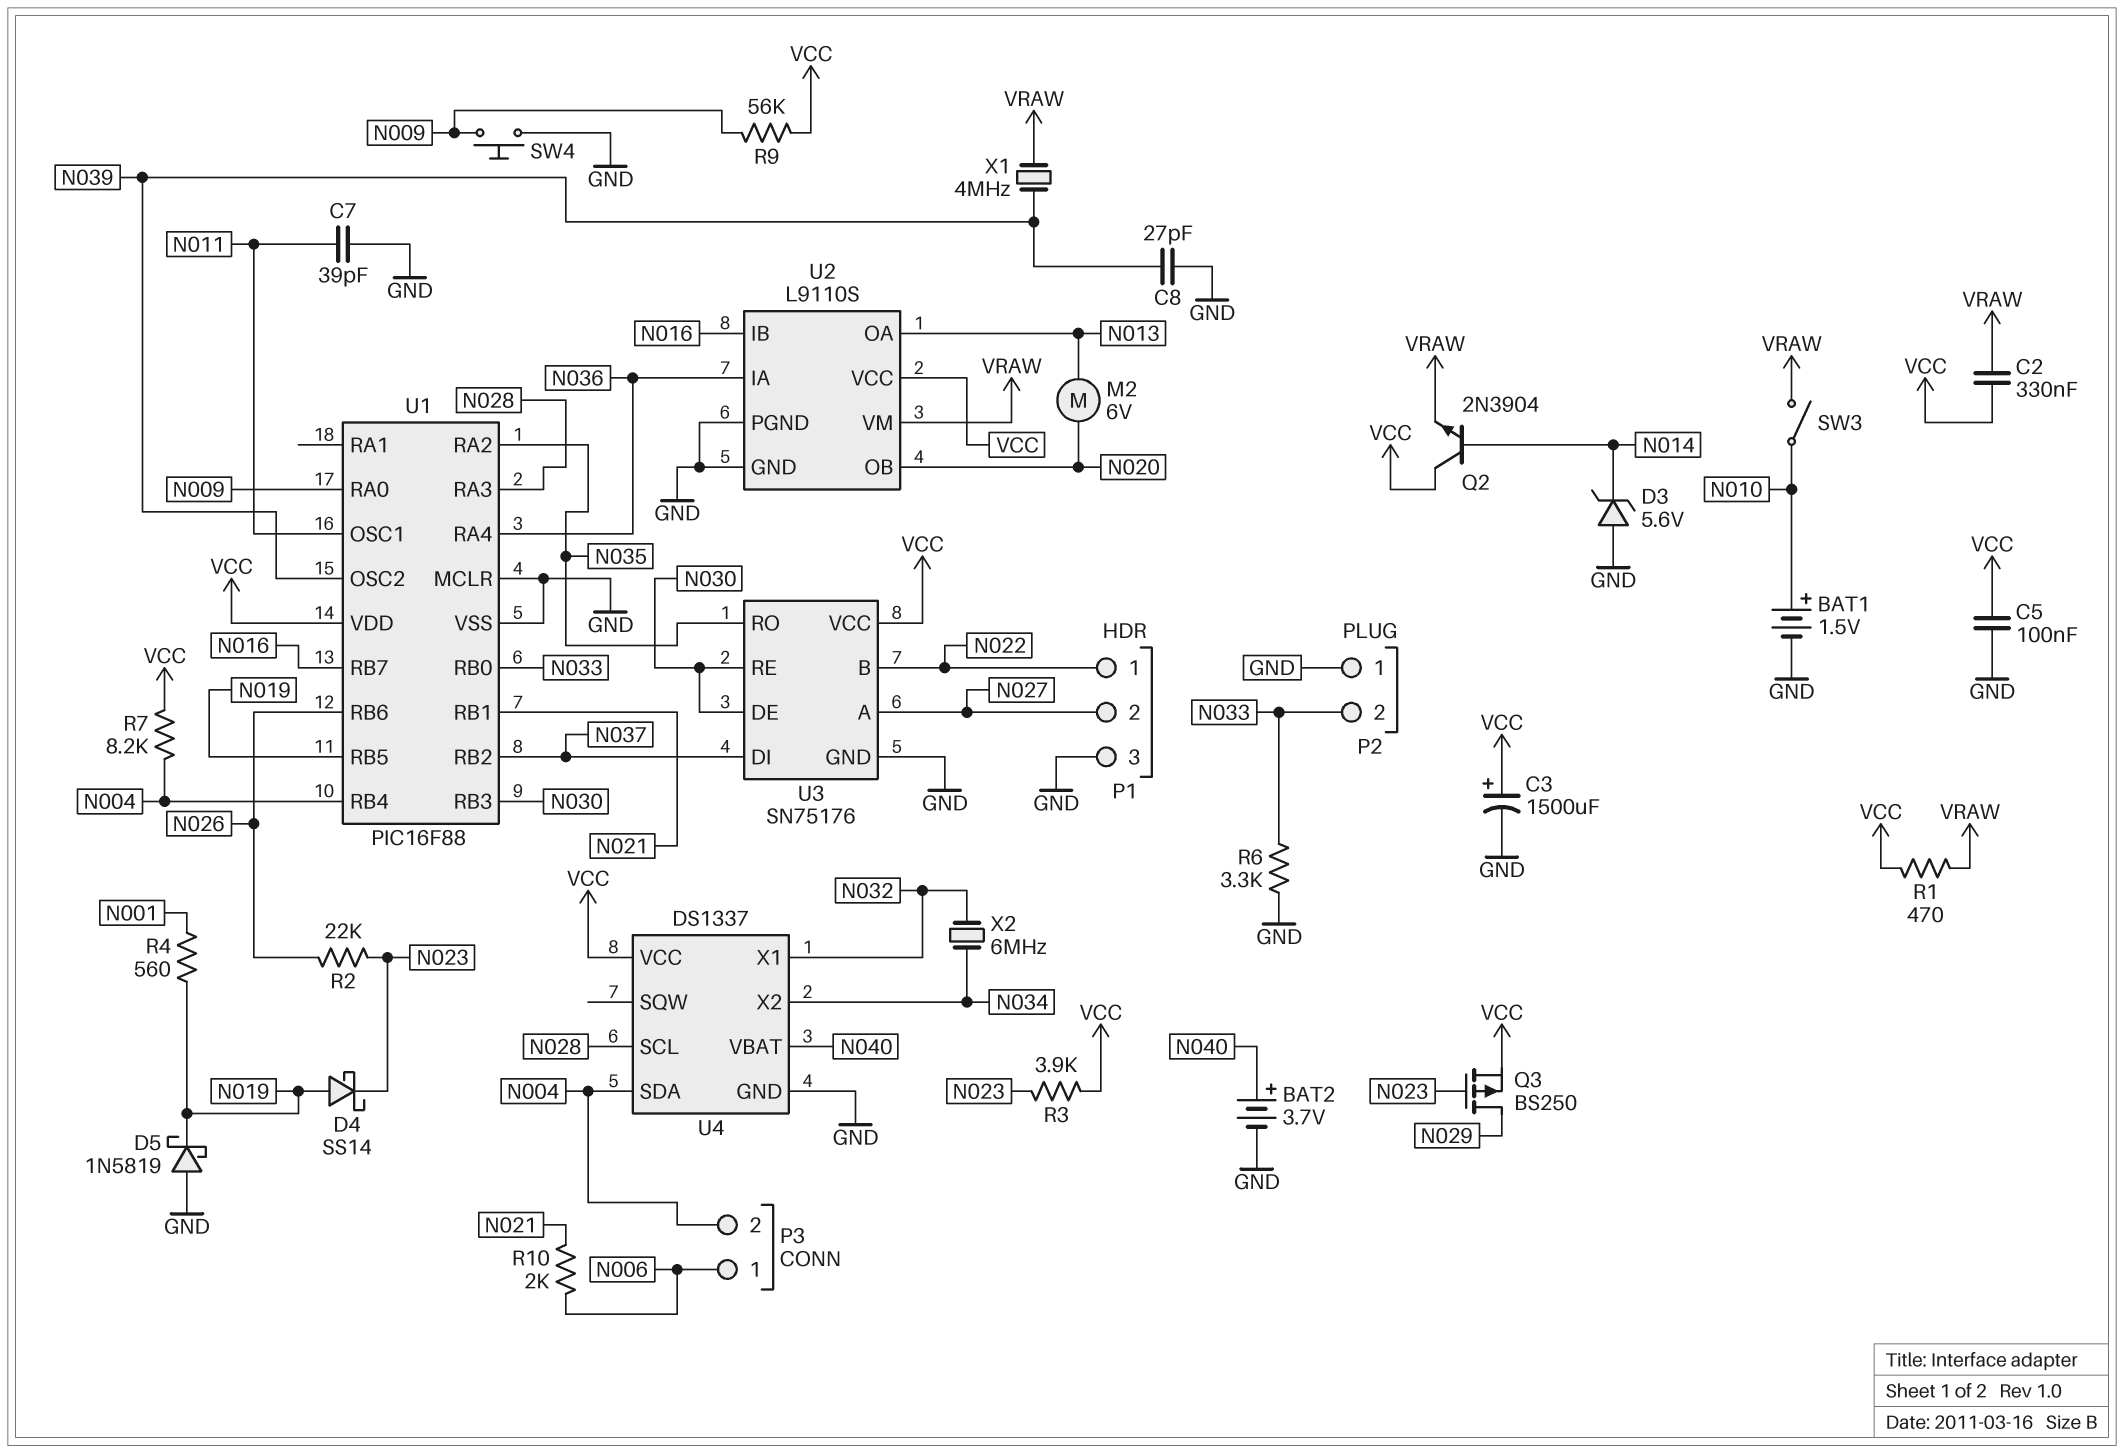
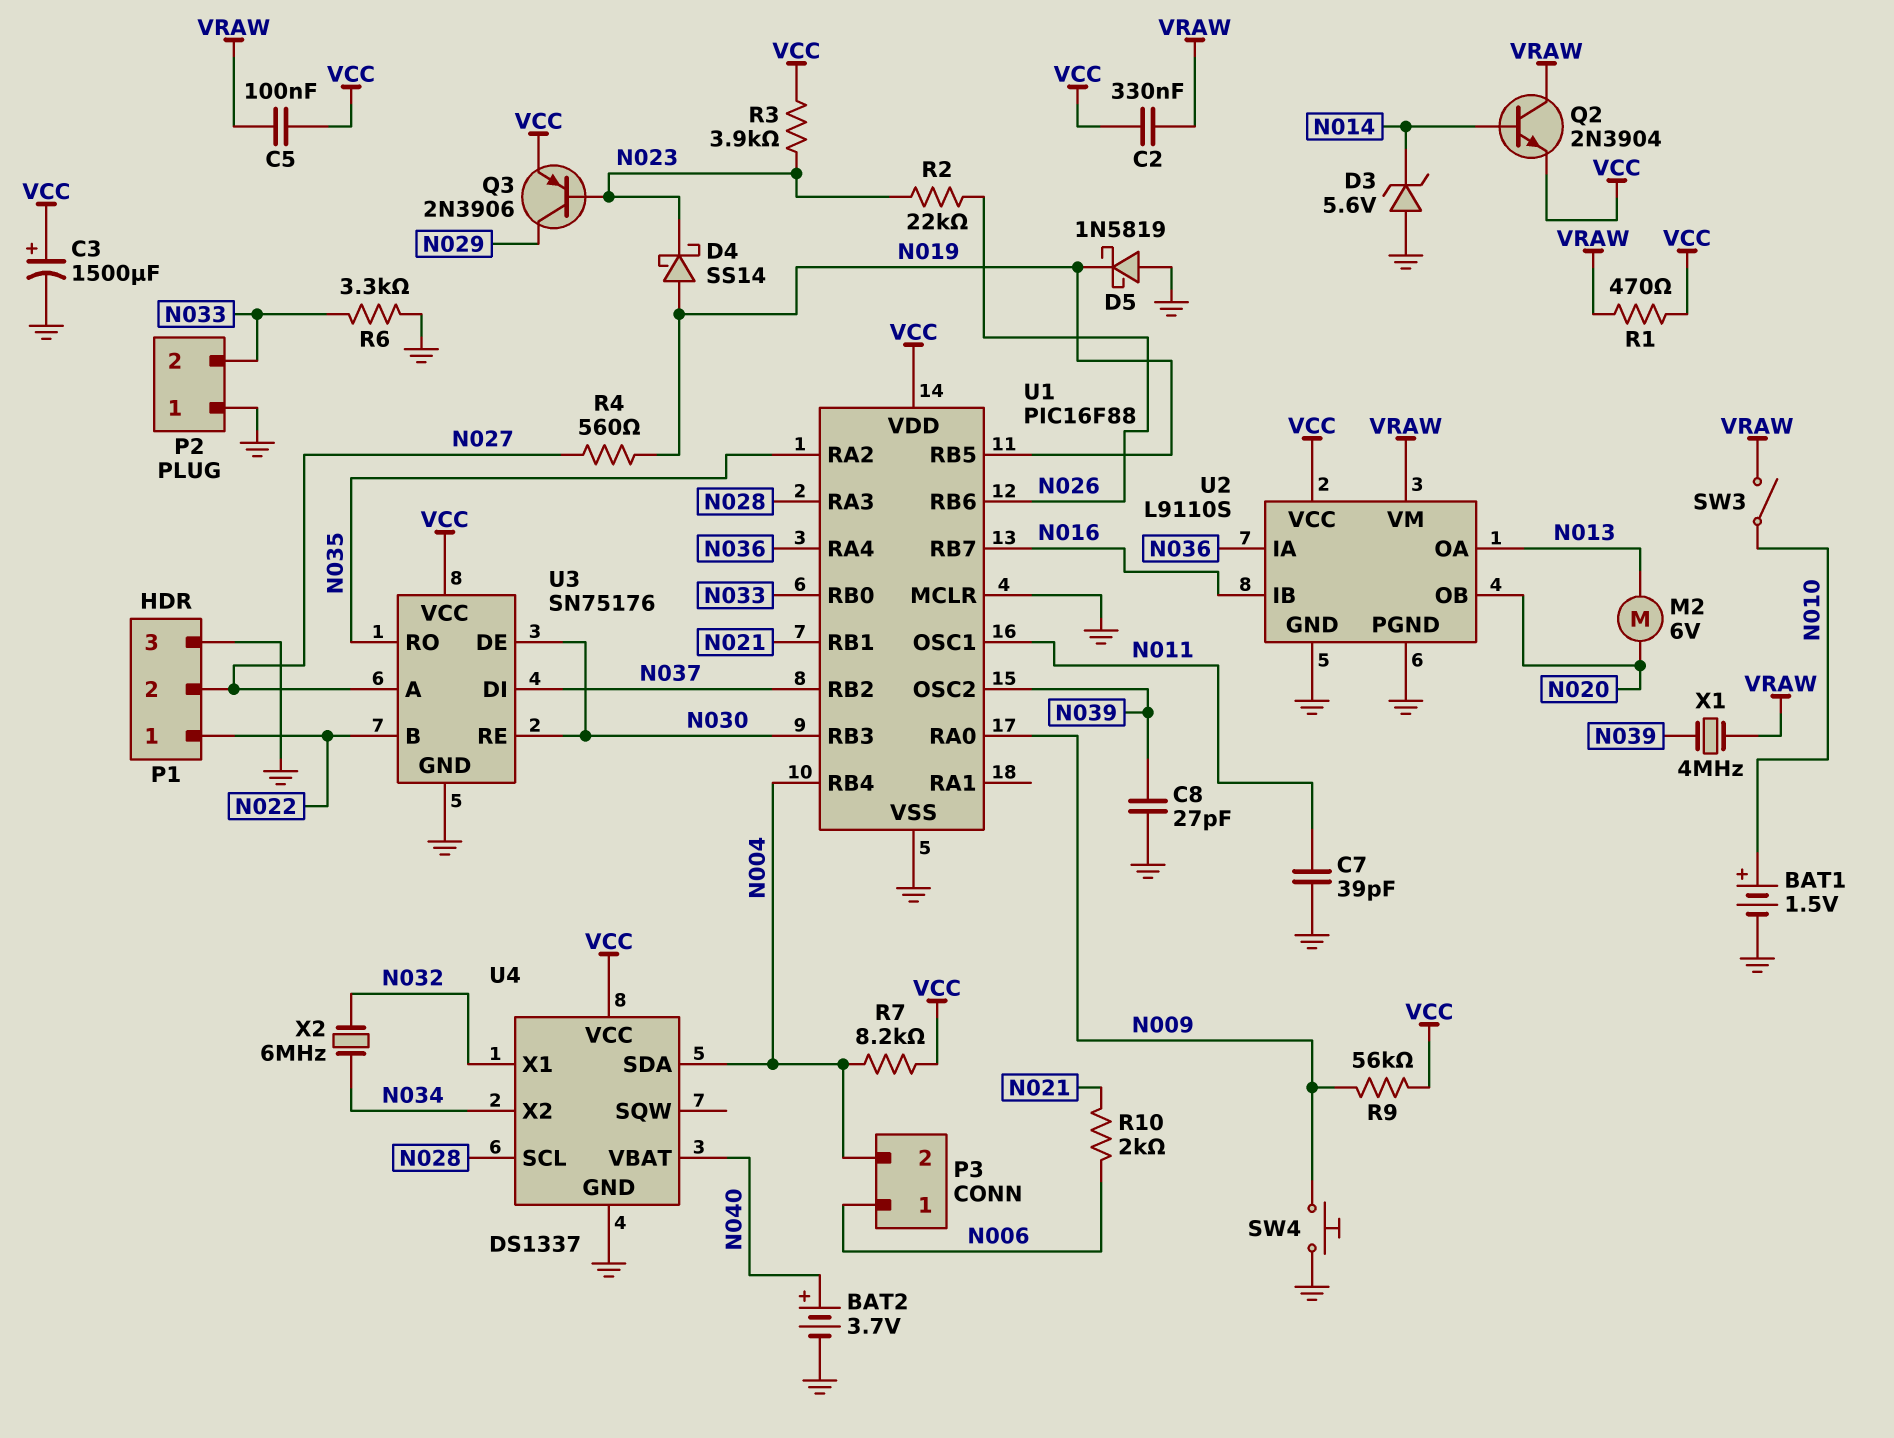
C5: 100nF (GND, VCC) -> 100nF (VCC, VRAW)
Q2: NPN 2N3904 (B N014, C VCC, E VRAW) -> NPN 2N3904 (B N014, C VRAW, E VCC)
Q3: PMOS BS250 (G N023, D N029, S VCC) -> PNP 2N3906 (B N023, C N029, E VCC)
R4: 560 (N001, N019) -> 560 (N019, N027)

